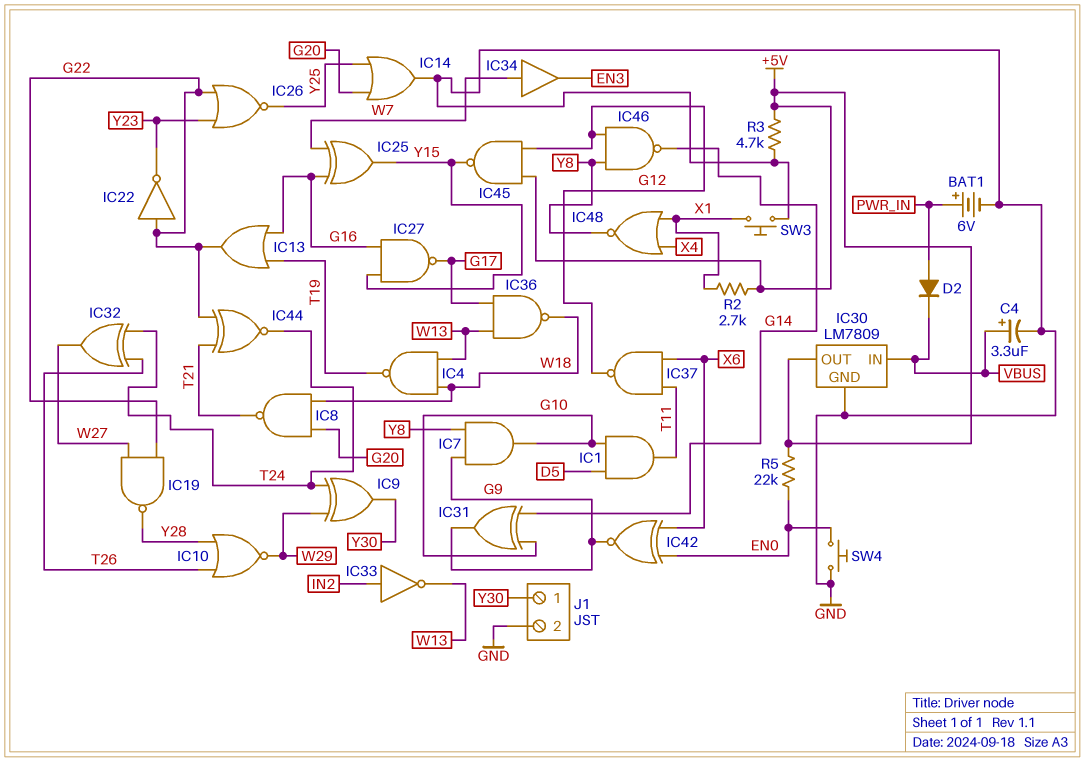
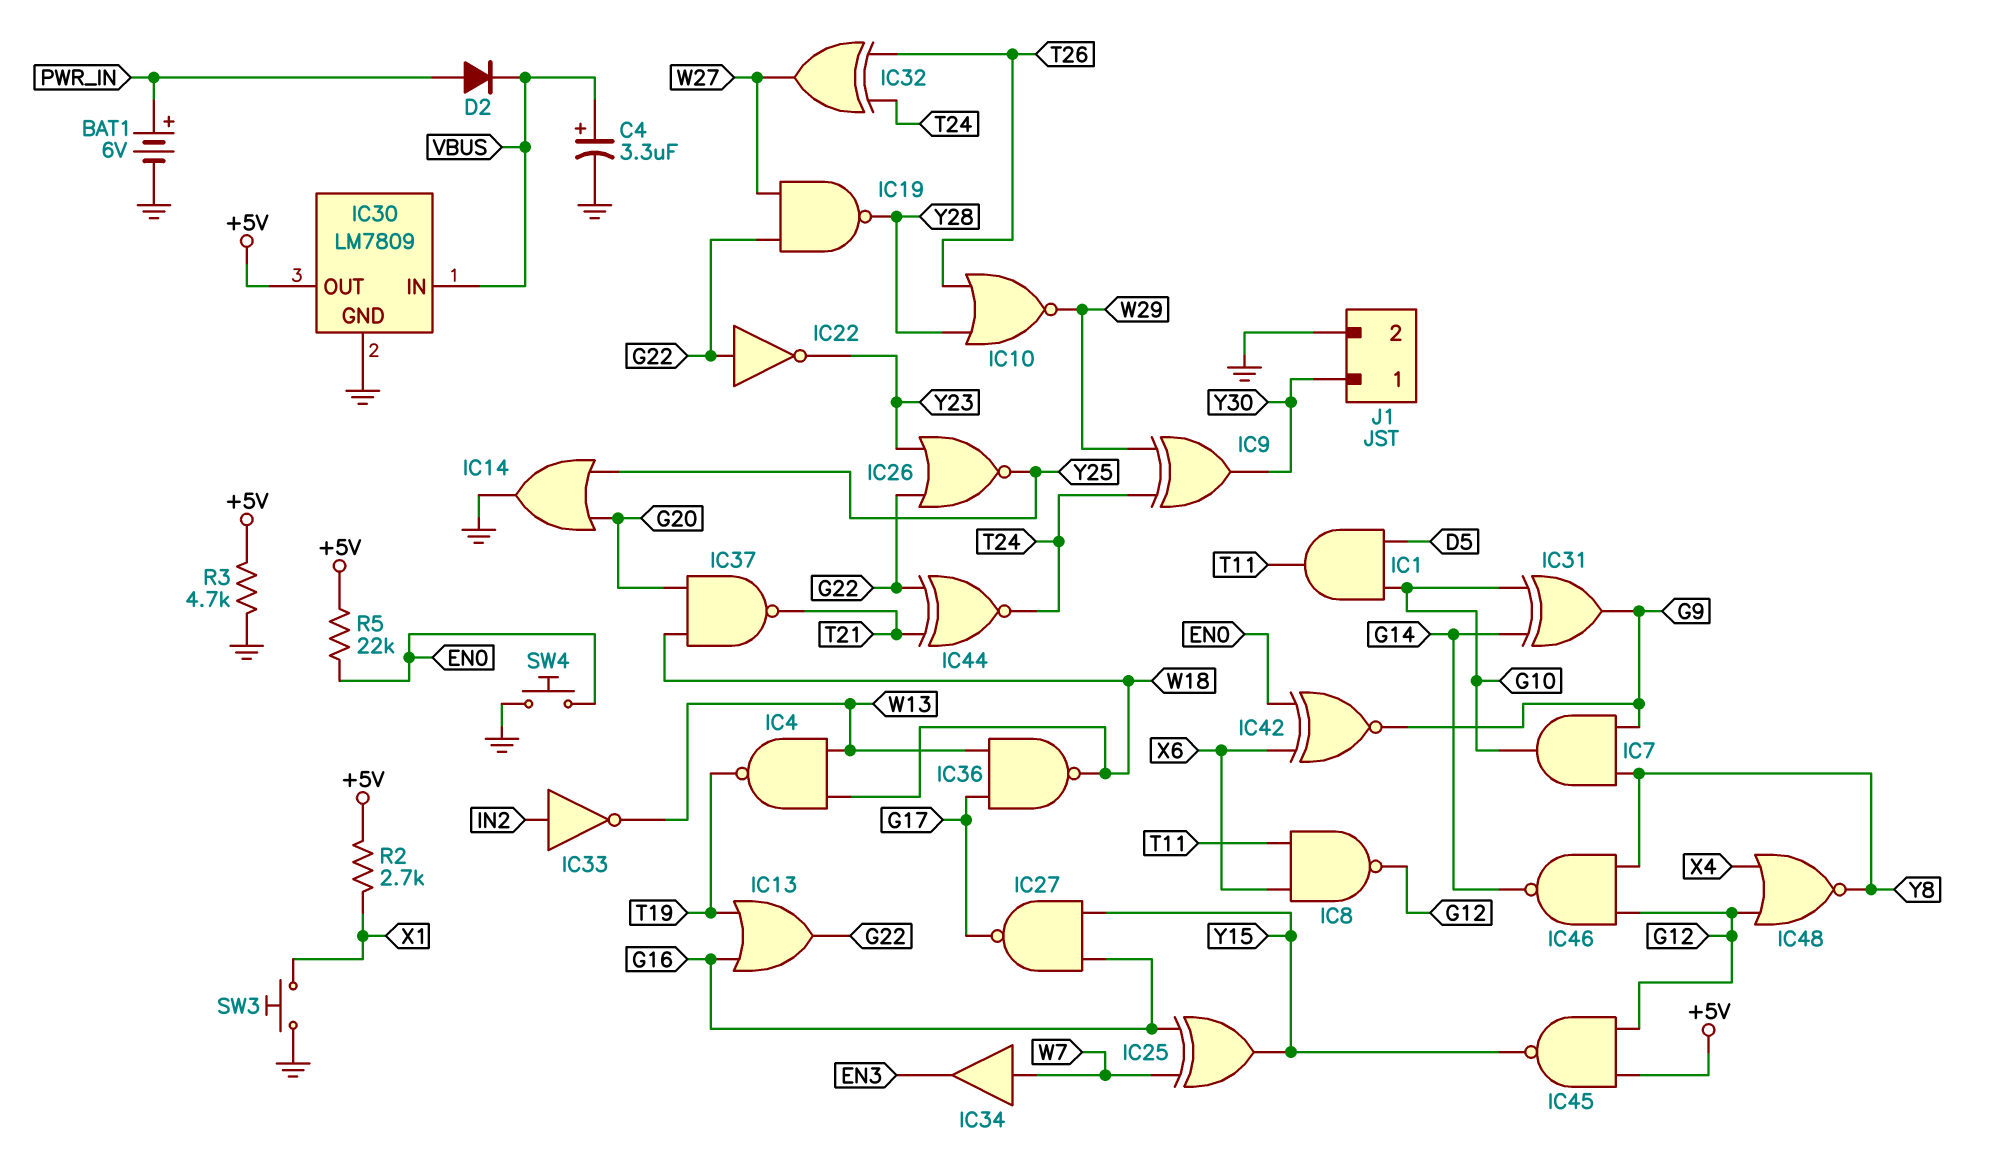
IC8: NAND (in G20, in W18, out T21) -> NAND (in T11, in X6, out G12)
IC37: NAND (in T11, in X6, out G12) -> NAND (in G20, in W18, out T21)
IC48: NOR (in X1, in X4, out Y8) -> NOR (in G12, in X4, out Y8)

